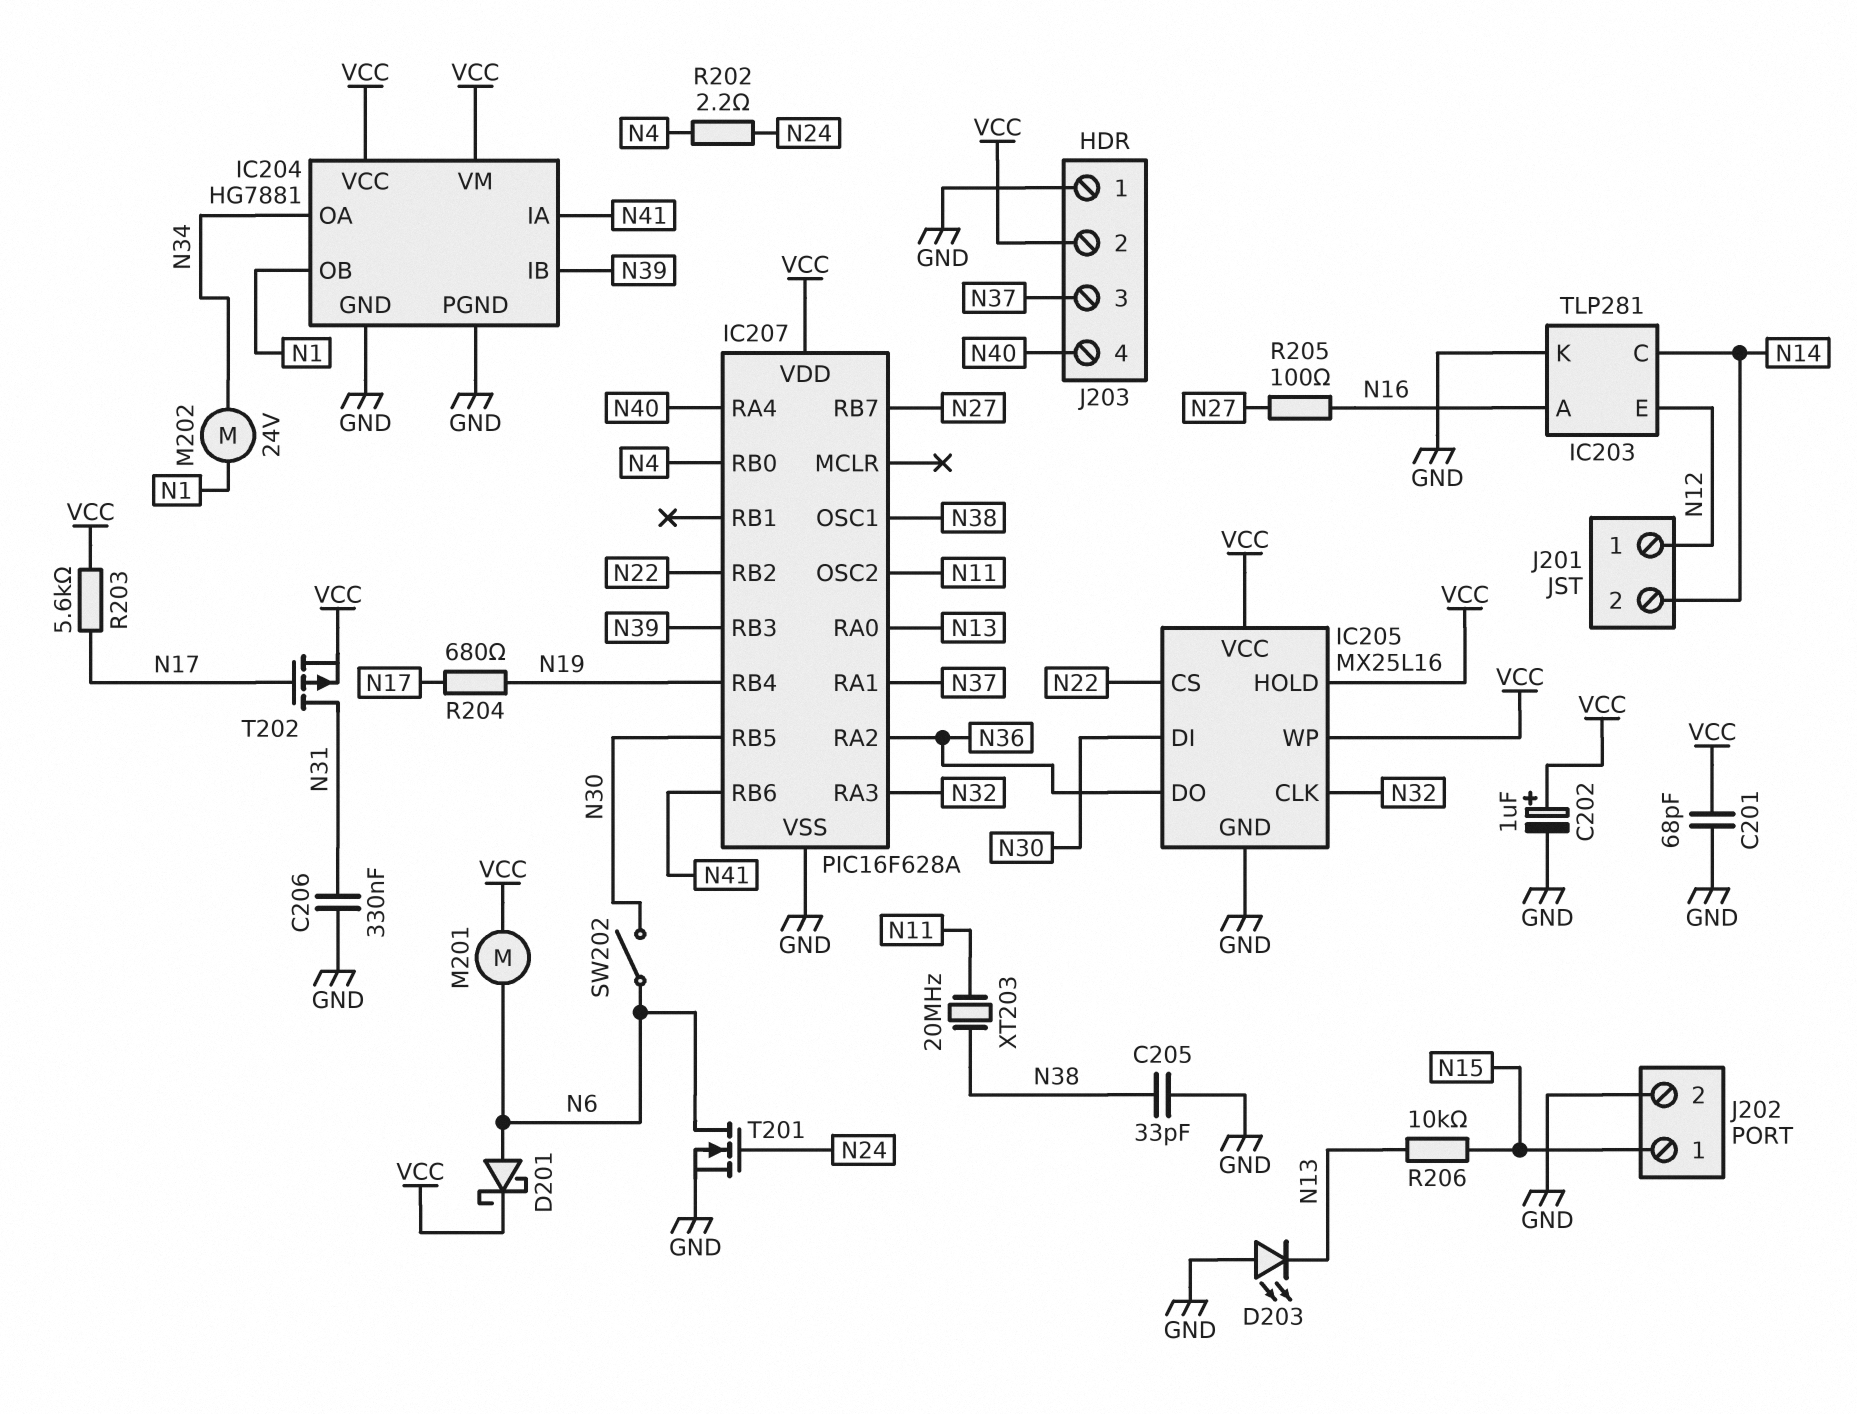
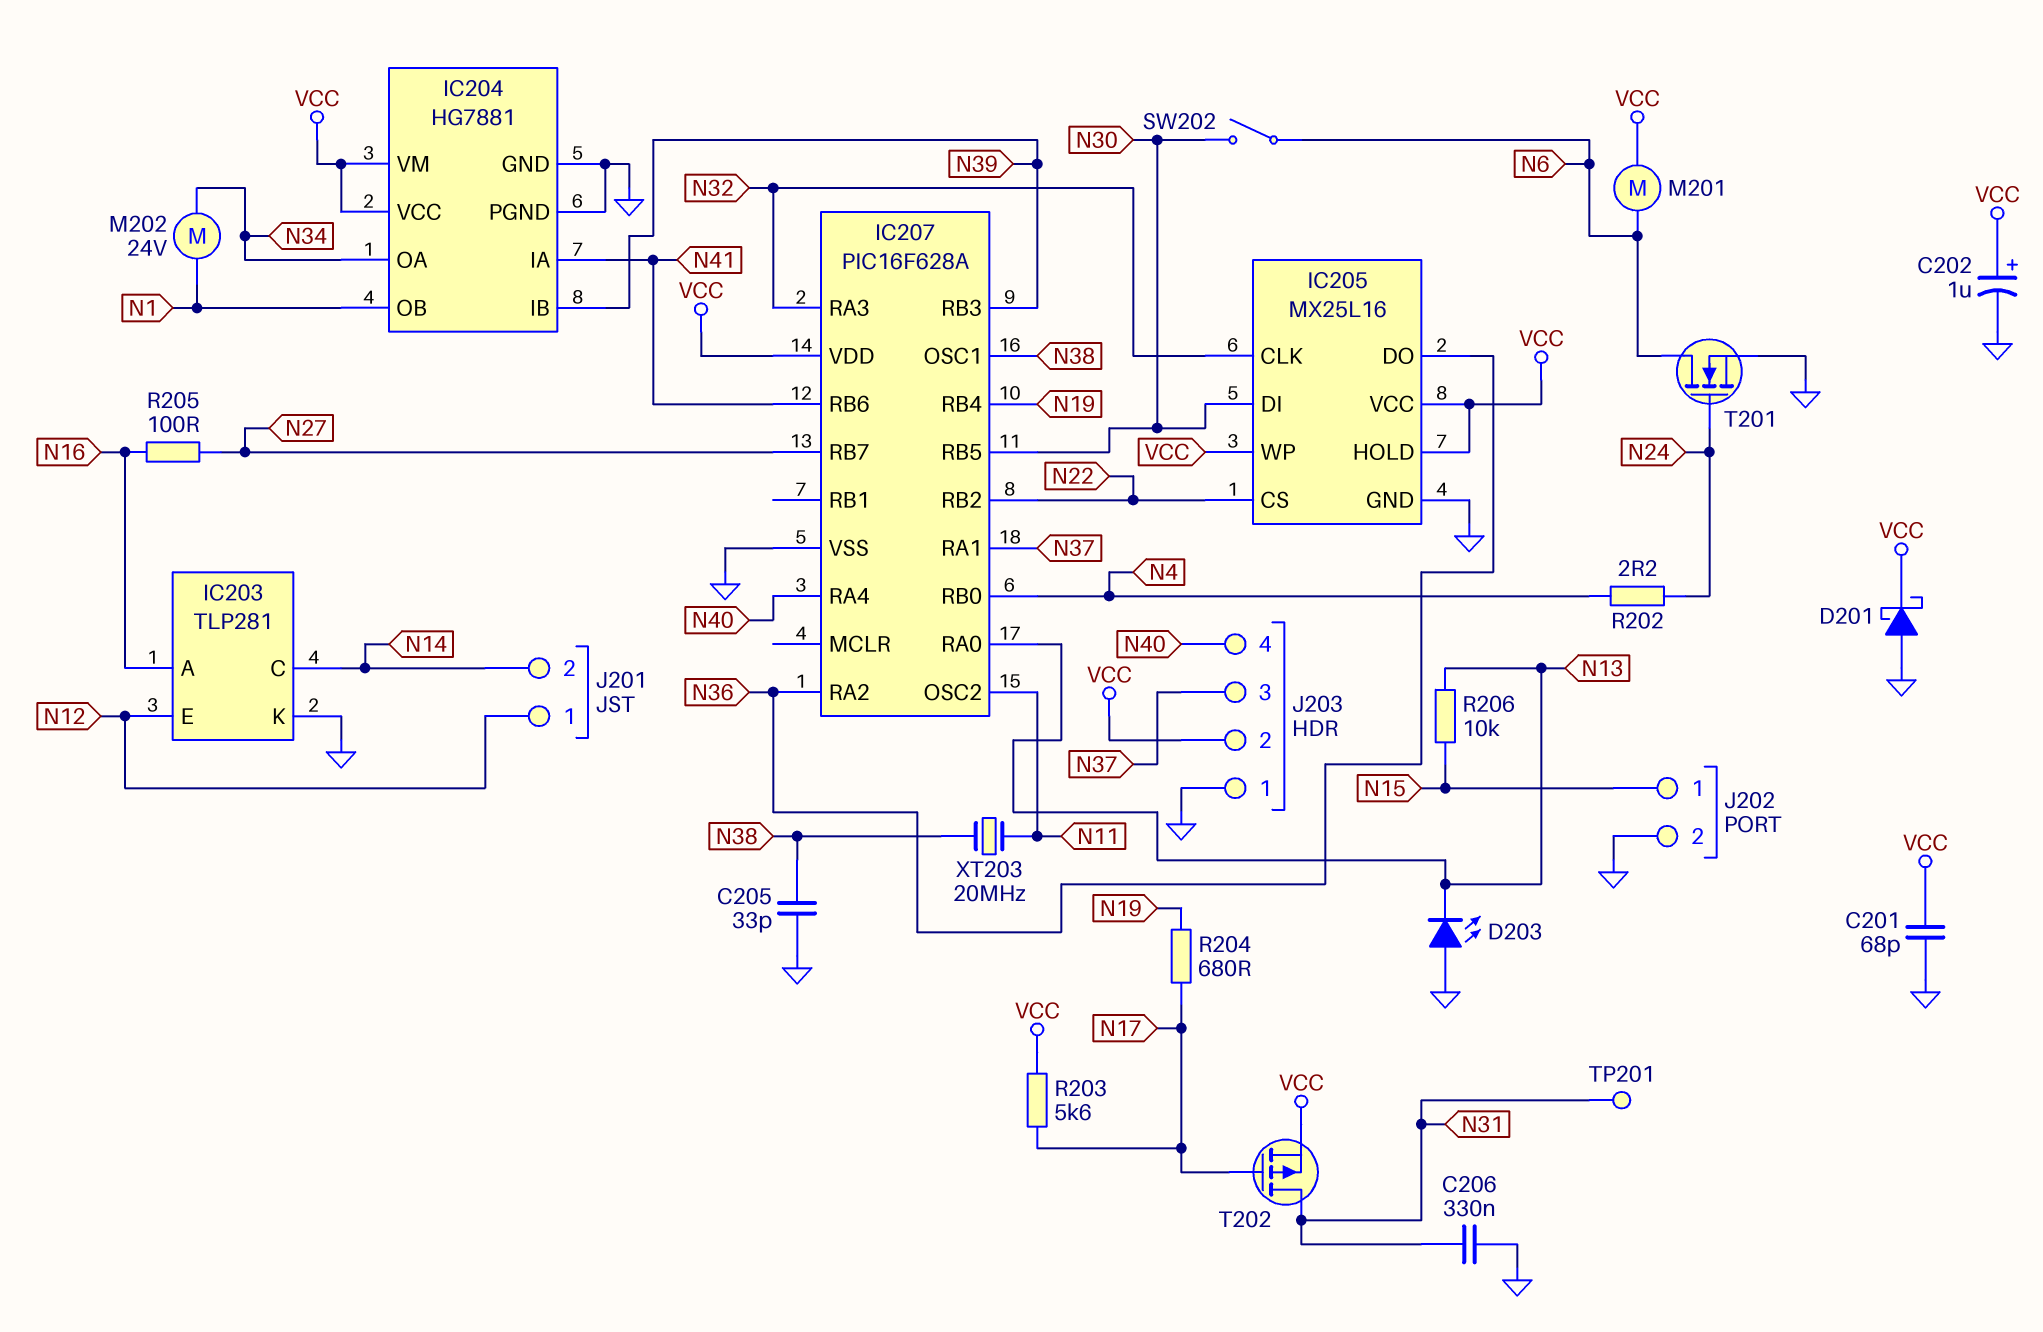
D201: schottky (A N6, K VCC) -> schottky (A GND, K VCC)
TP201: none -> test point (N31)

